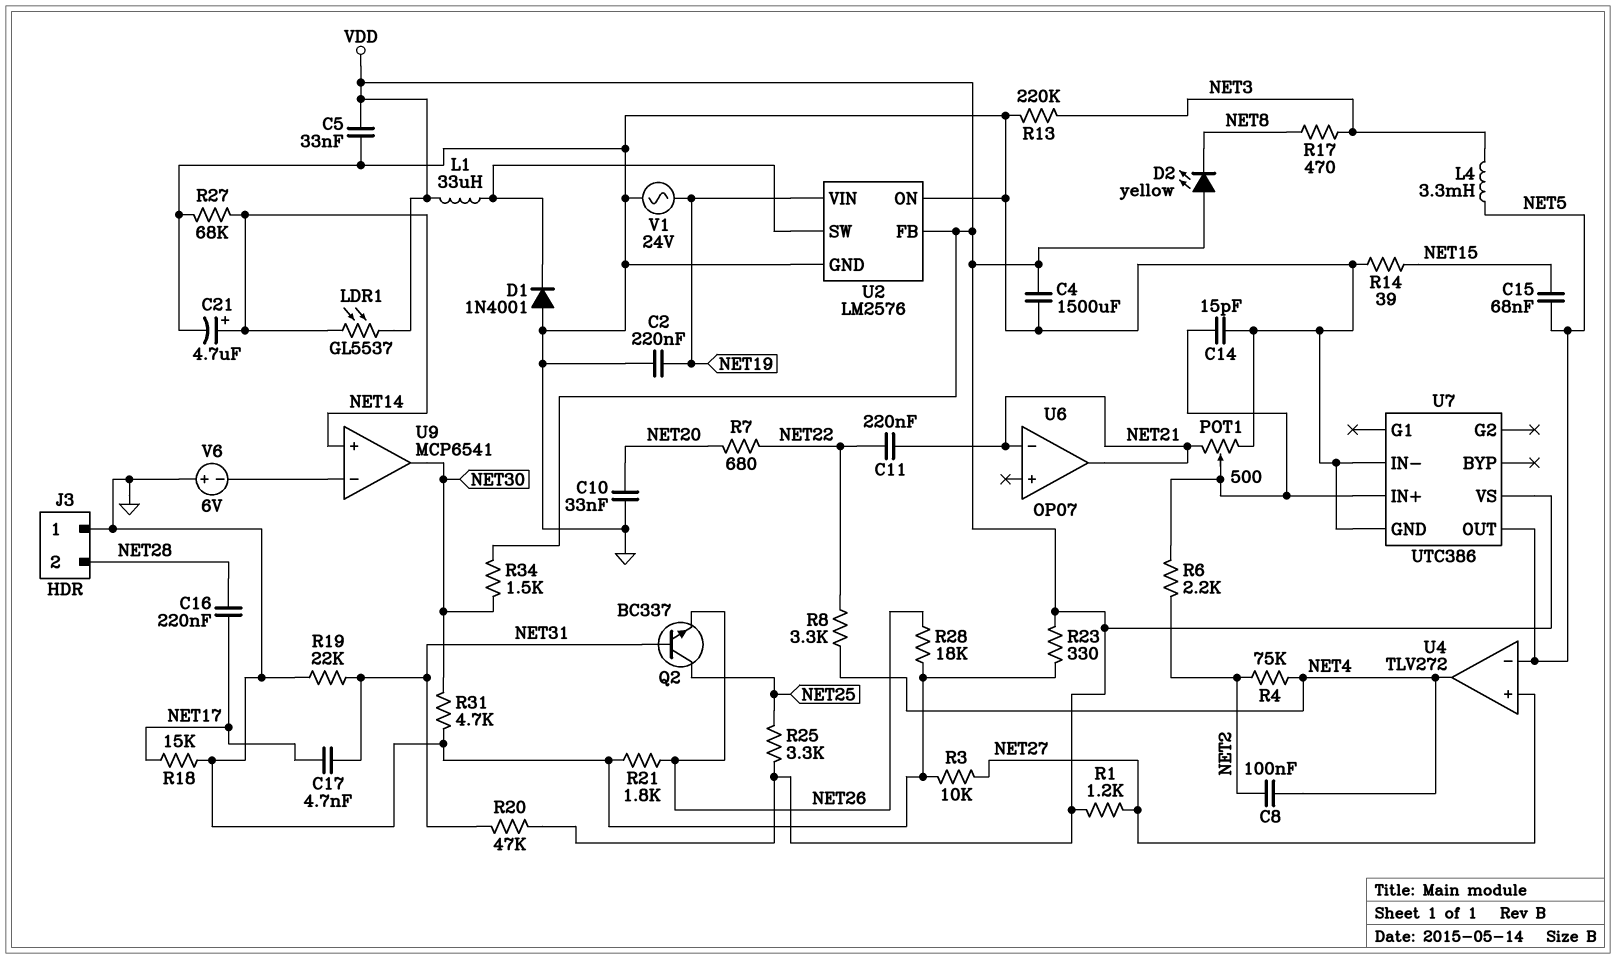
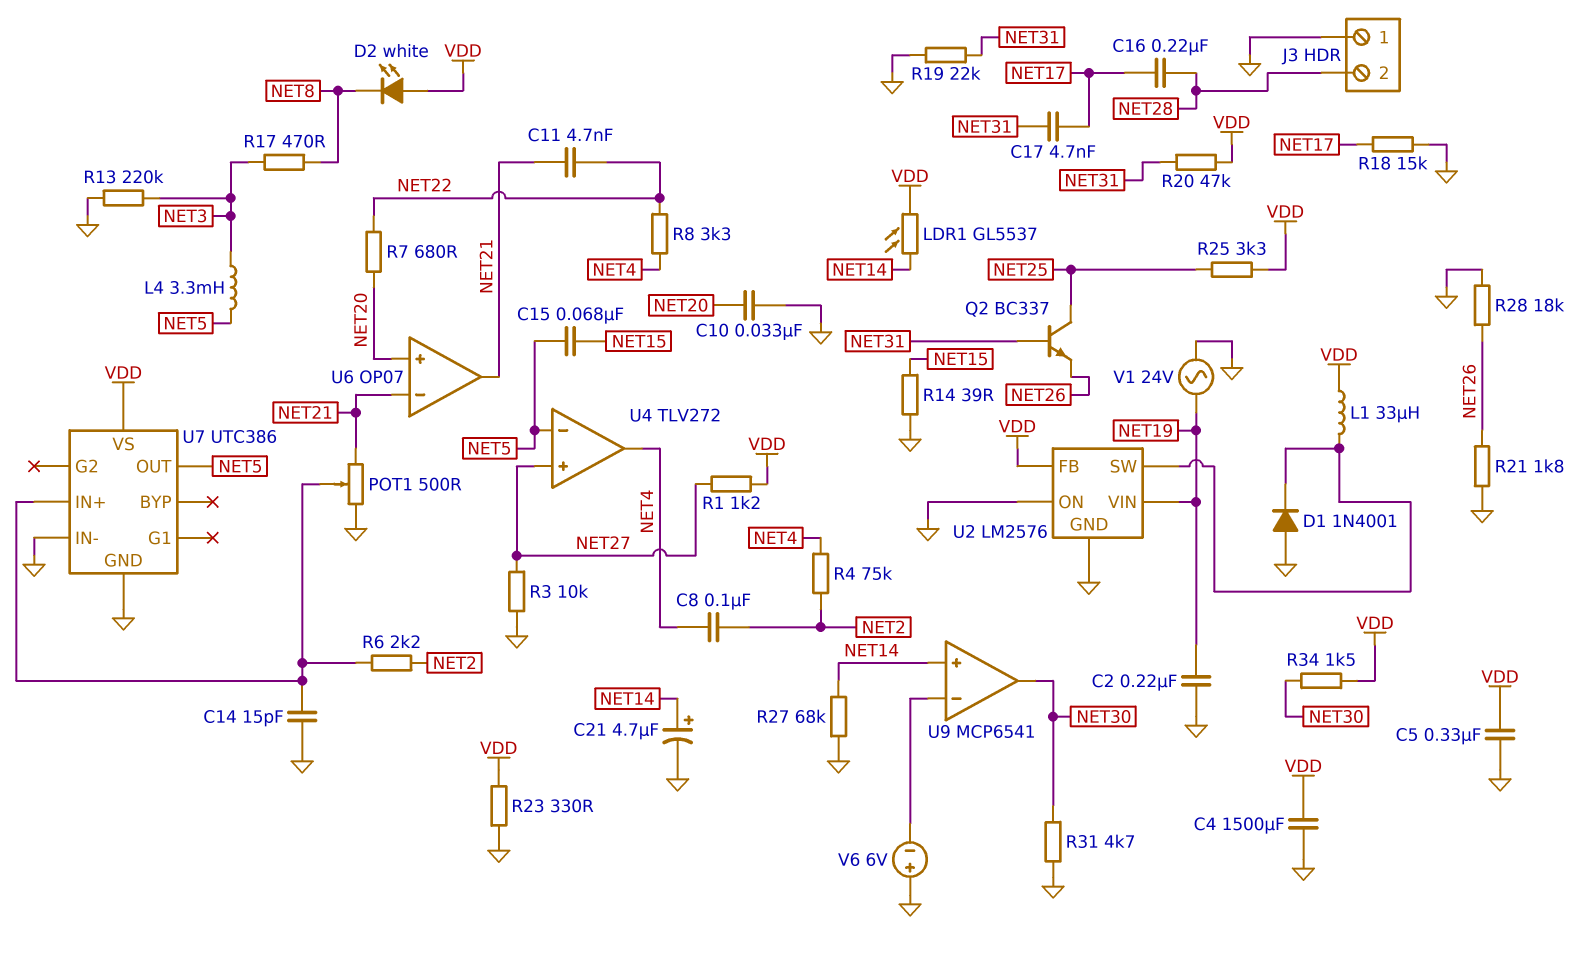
C5: 33nF (GND, VDD) -> 330nF (GND, VDD)
C11: 220nF (NET21, NET22) -> 4.7nF (NET21, NET22)
D2: LED yellow (A VDD, K NET8) -> LED white (A VDD, K NET8)
U6 pin in+: none -> NET20

